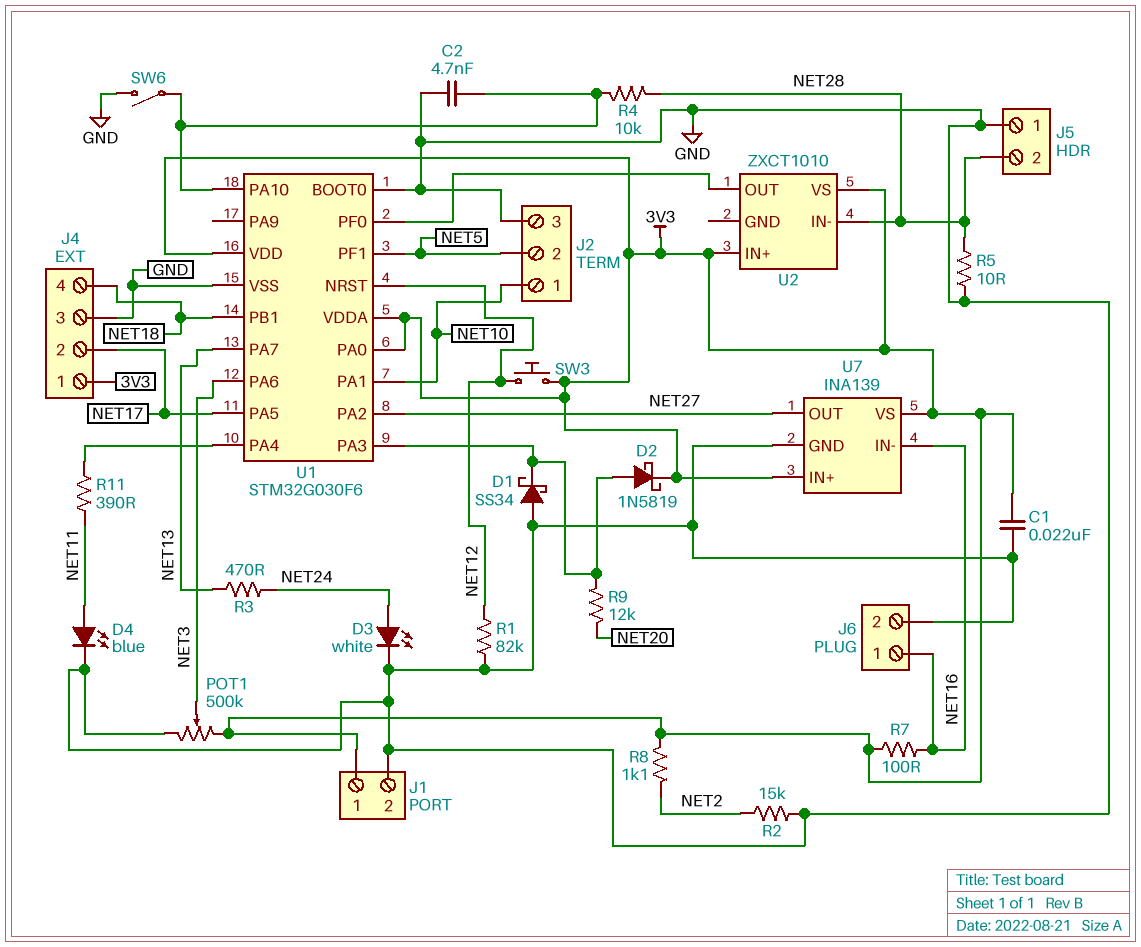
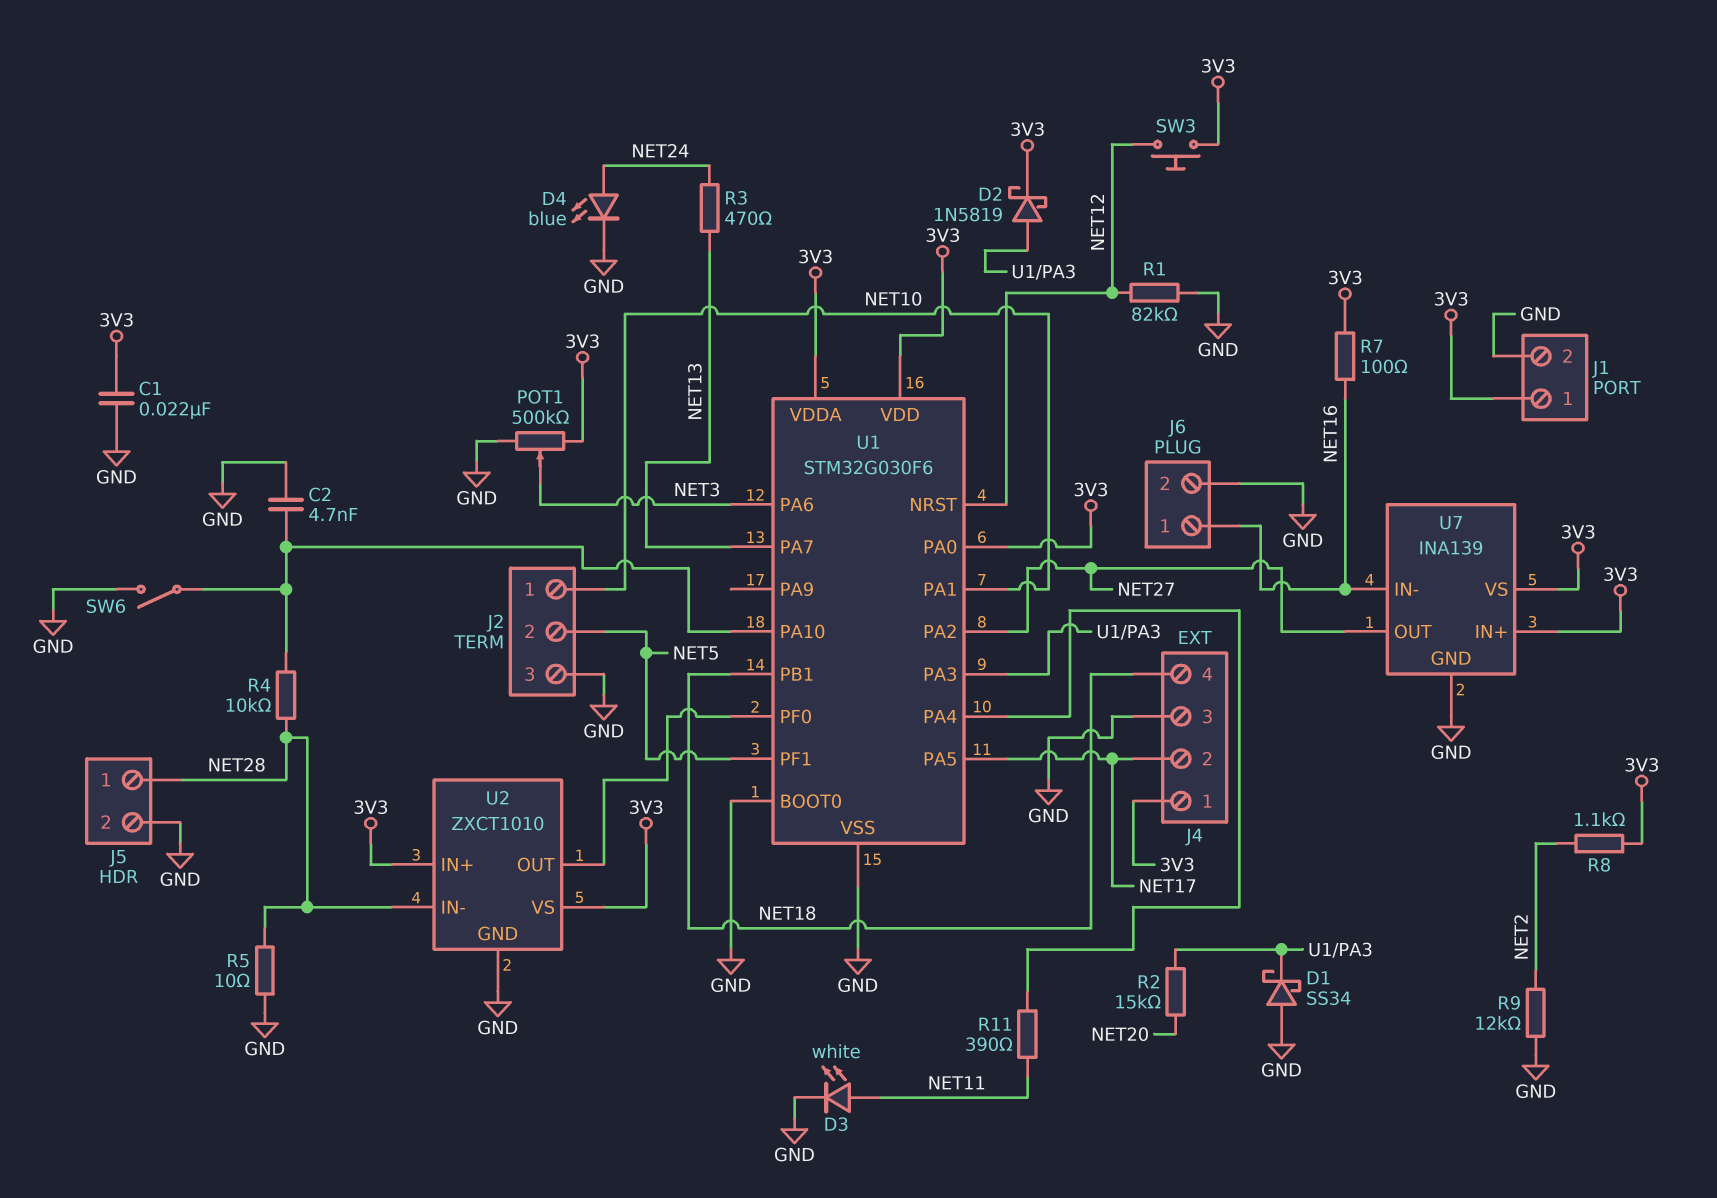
D3: LED white (A NET24, K GND) -> LED white (A NET11, K GND)
D4: LED blue (A NET11, K GND) -> LED blue (A NET24, K GND)
J5 pin 1: GND -> NET28
J5 pin 2: NET28 -> GND
R2: 15k (GND, NET2) -> 15k (NET20, U1/PA3)
R9: 12k (NET20, U1/PA3) -> 12k (GND, NET2)
U2 pin GND: none -> GND

